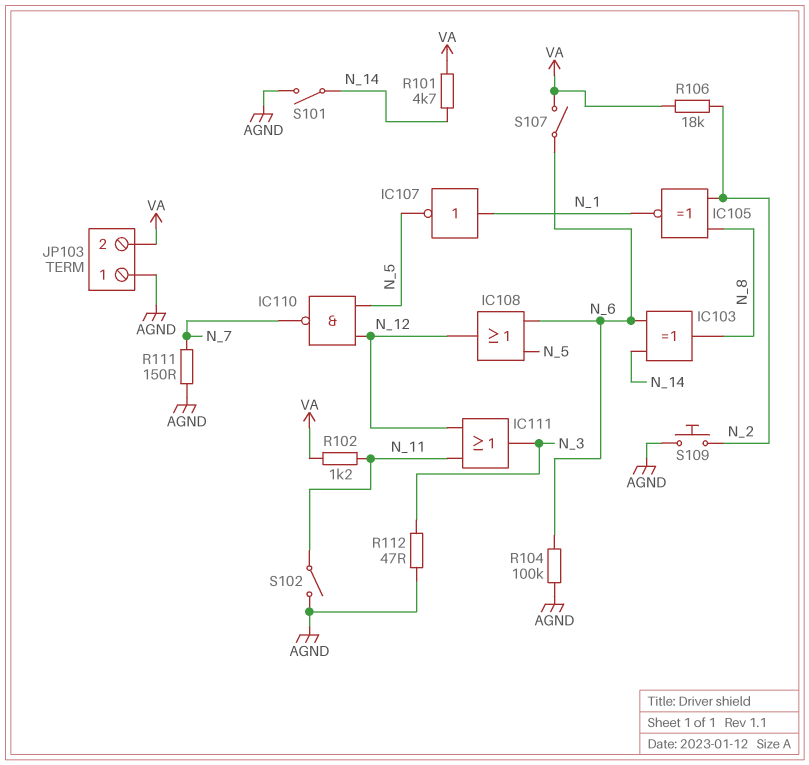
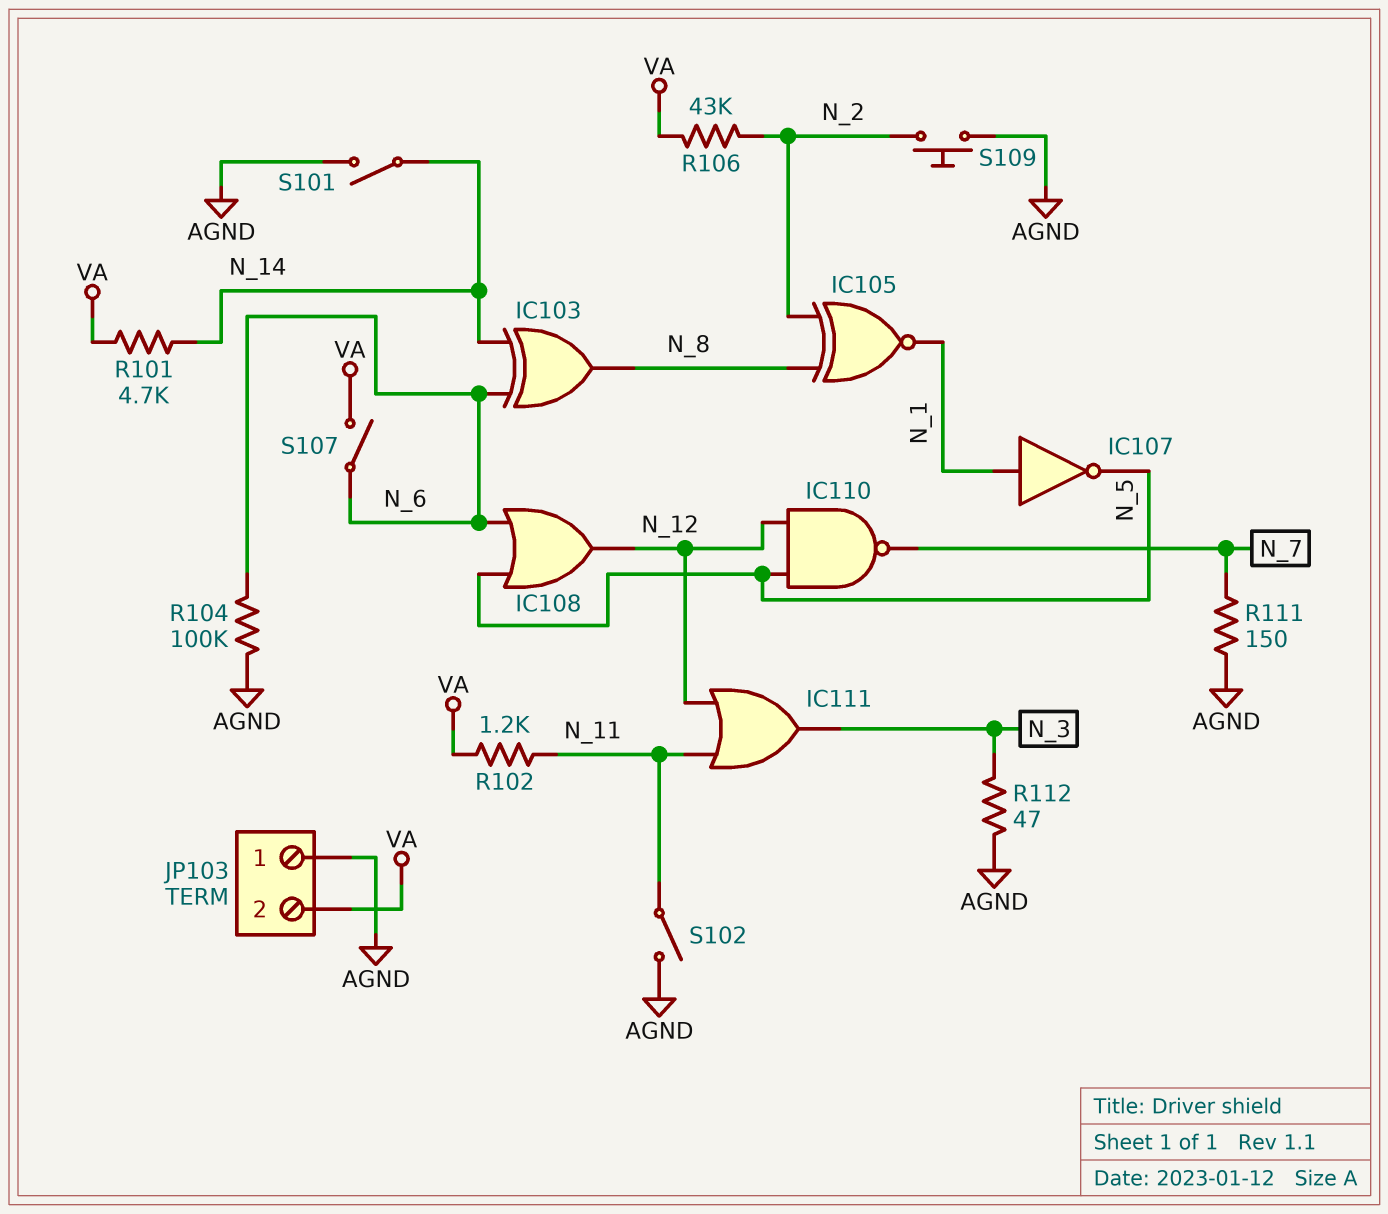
R106: 18k (N_2, VA) -> 43k (N_2, VA)

